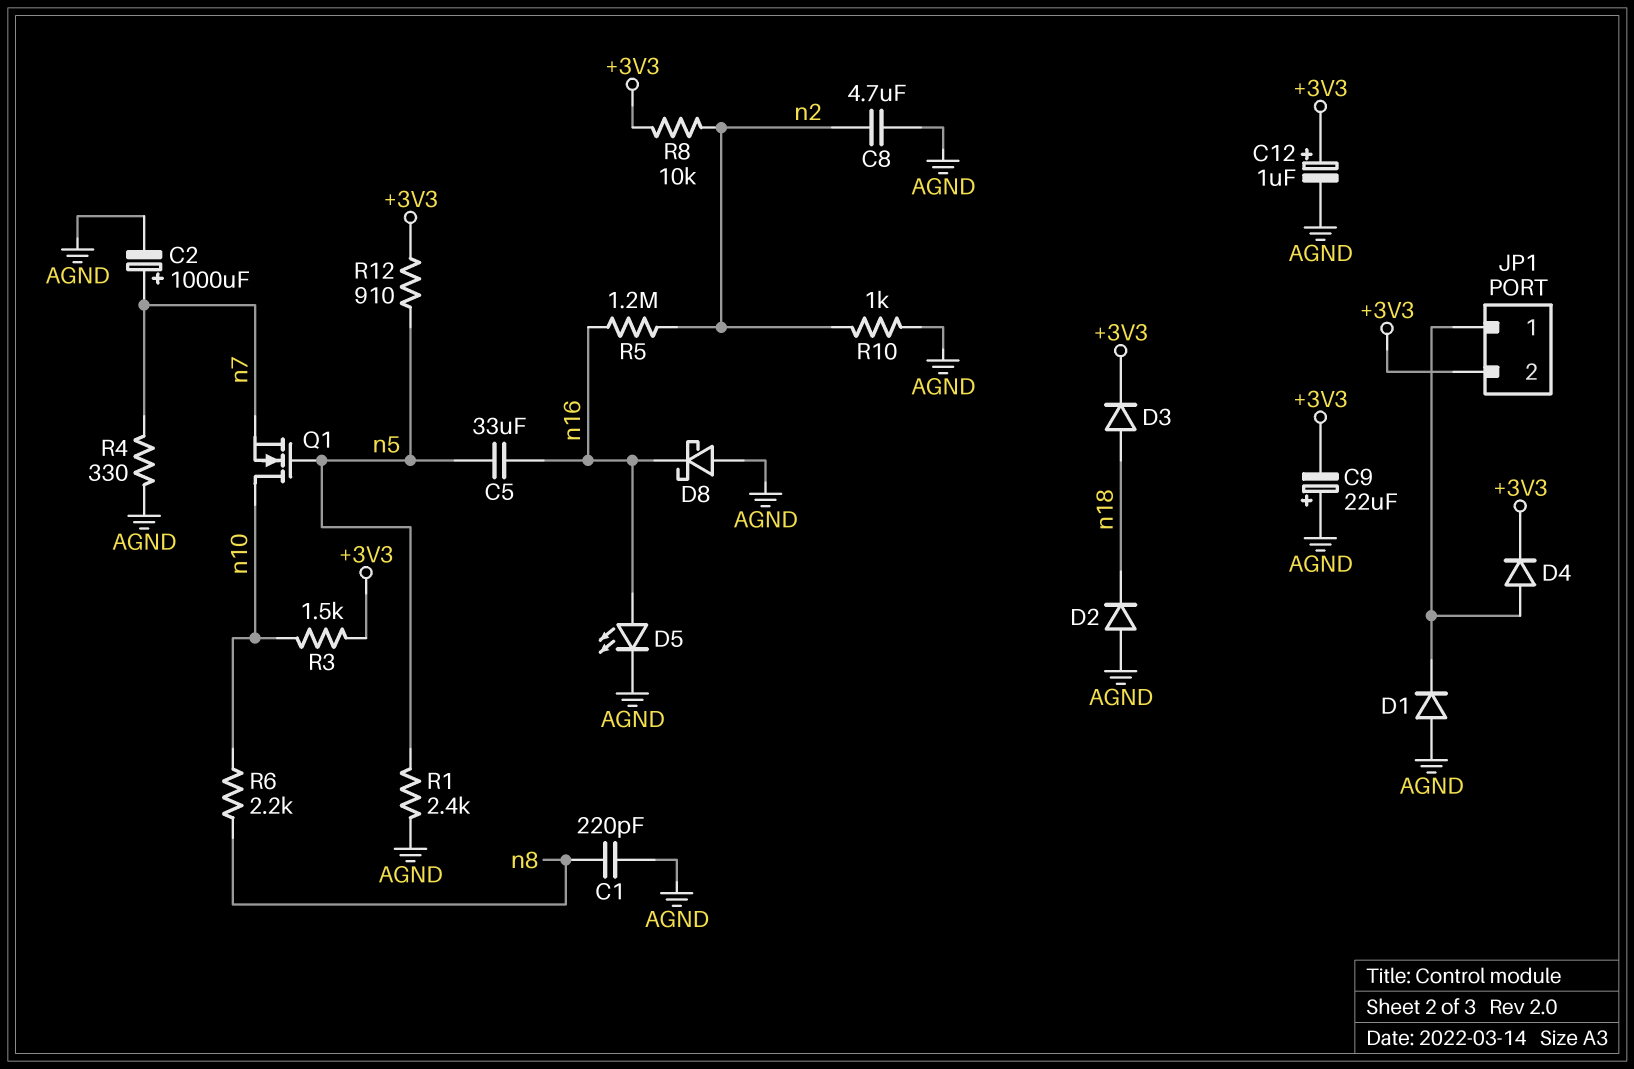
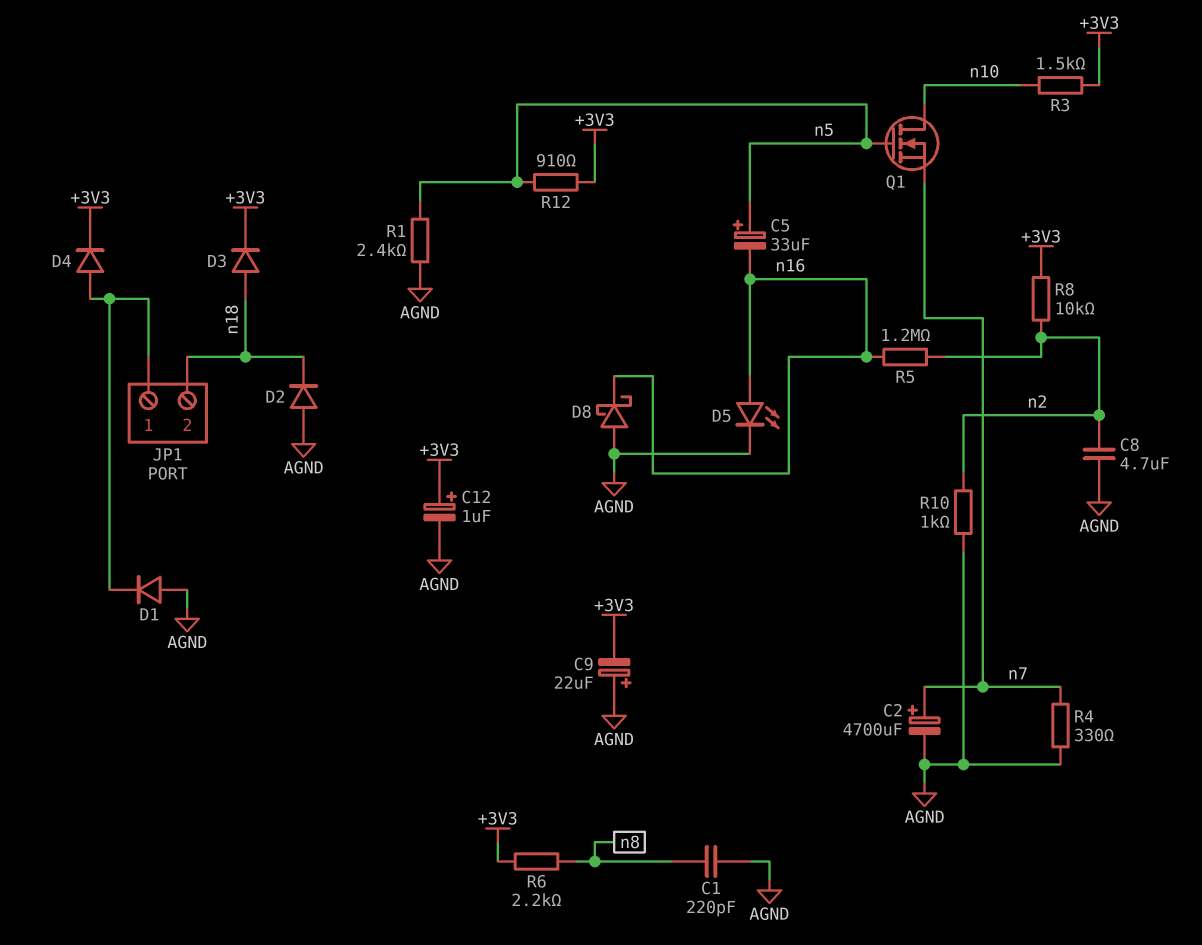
C2: 1000uF (plus n7, minus AGND) -> 4700uF (plus n7, minus AGND)
C5: 33uF (n5, n16) -> 33uF (plus n5, minus n16)
JP1 pin 2: +3V3 -> n18
R6: 2.2k (n8, n10) -> 2.2k (+3V3, n8)

